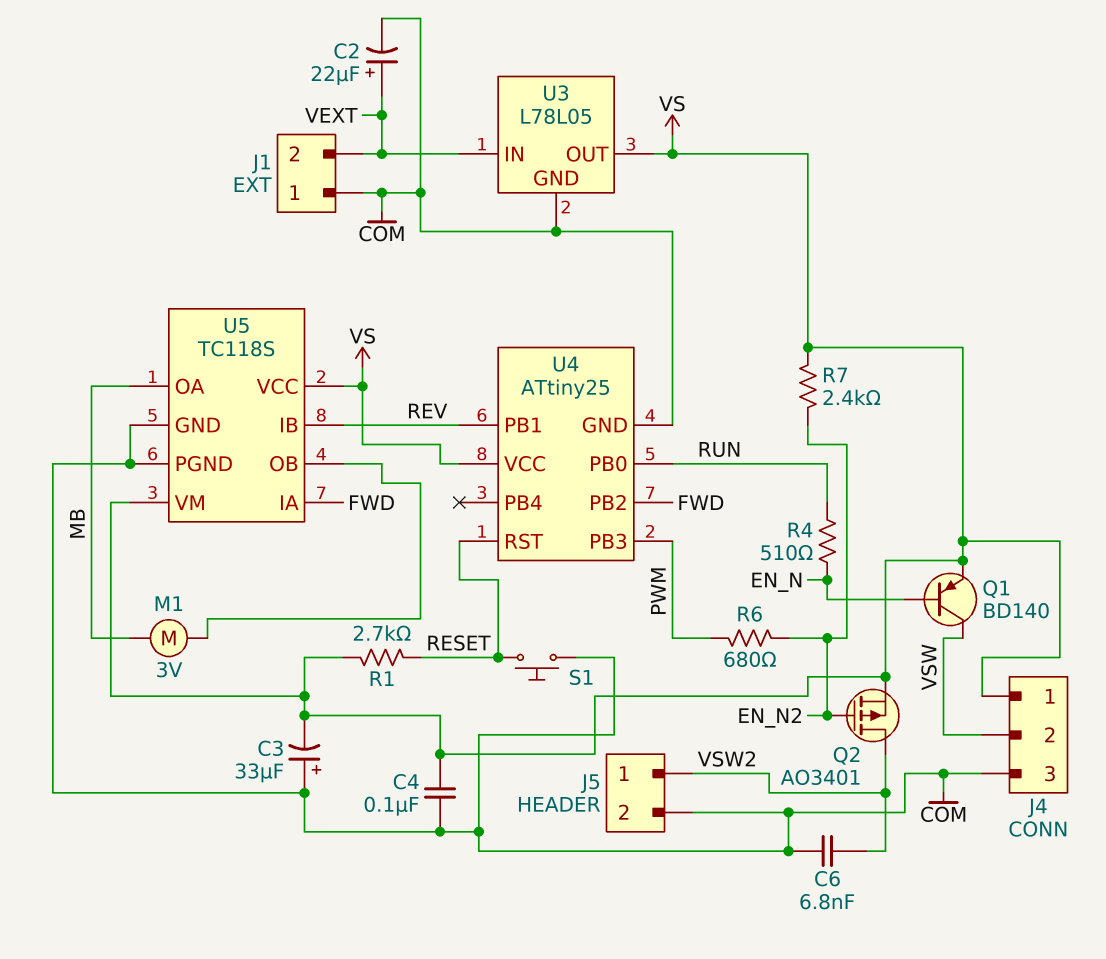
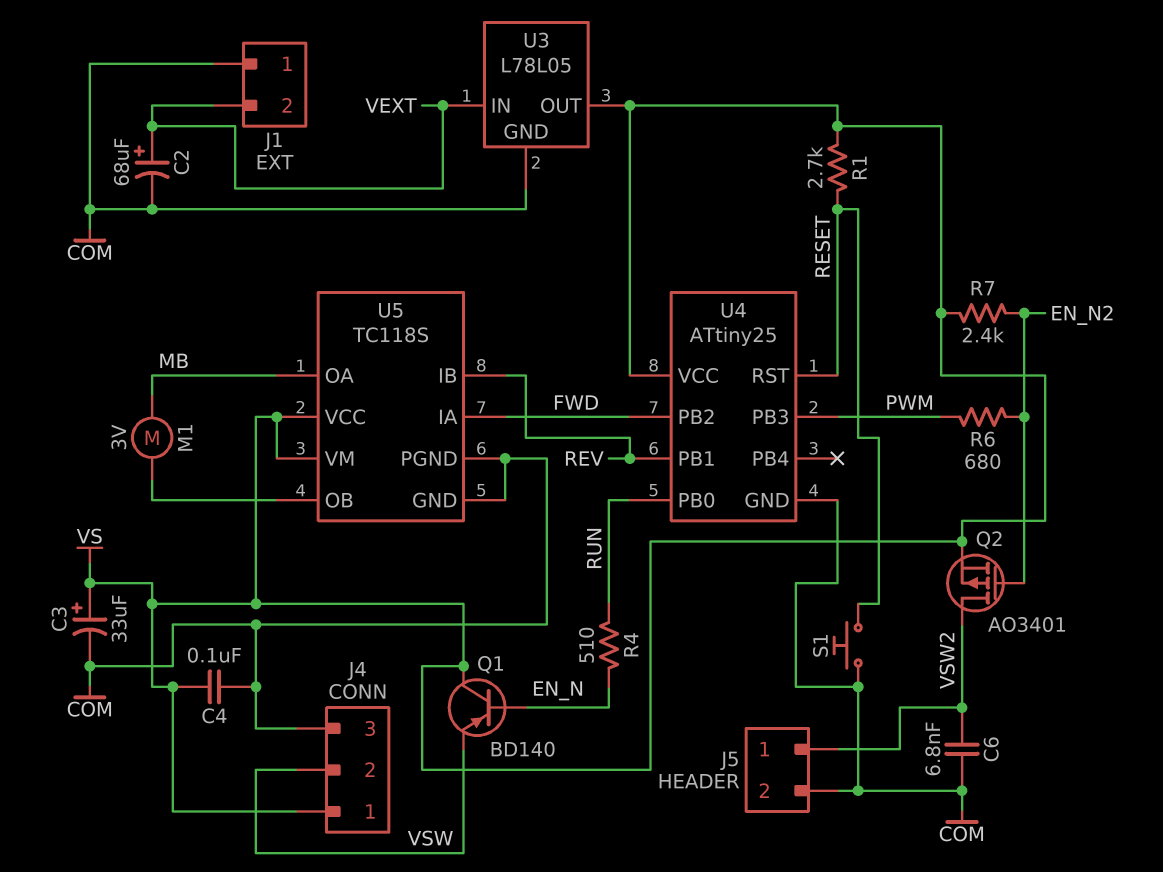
C2: 22uF (plus VEXT, minus COM) -> 68uF (plus VEXT, minus COM)
C3: 33uF (plus COM, minus VS) -> 33uF (plus VS, minus COM)
Q1: PNP BD140 (B EN_N, C VSW, E VS) -> PNP BD140 (B EN_N, C VS, E VSW)

